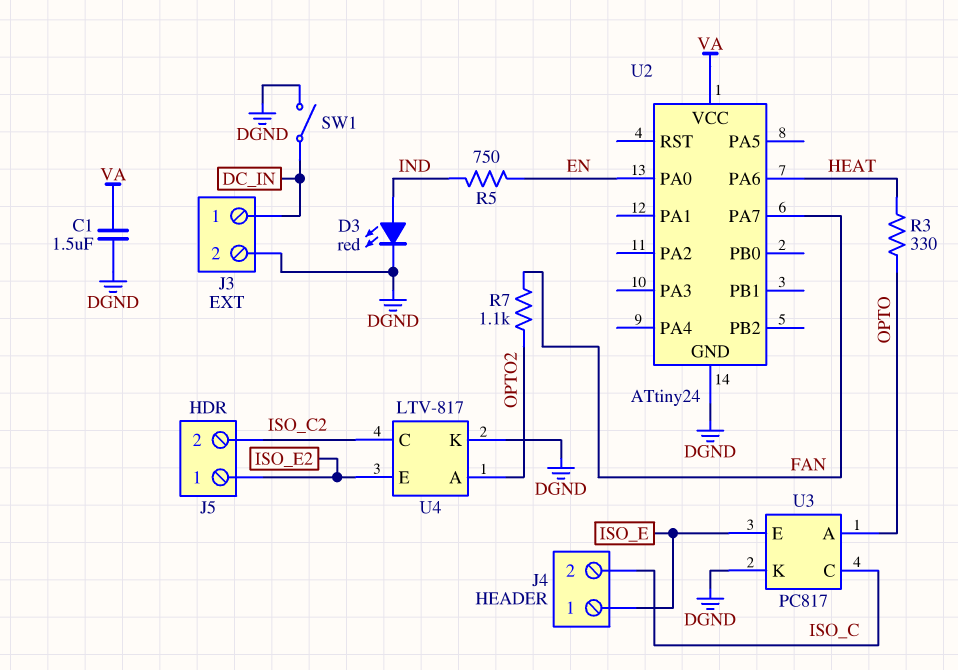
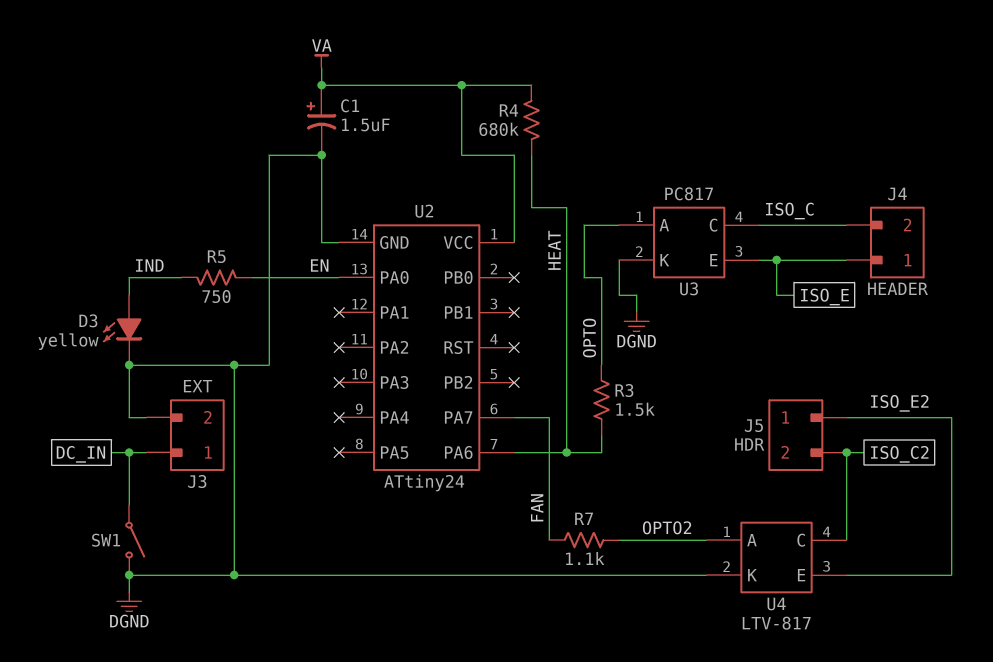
C1: 1.5uF (DGND, VA) -> 1.5uF (plus VA, minus DGND)
D3: LED red (A IND, K DGND) -> LED yellow (A IND, K DGND)
R3: 330 (HEAT, OPTO) -> 1.5k (HEAT, OPTO)
R4: none -> 680k (HEAT, VA)

